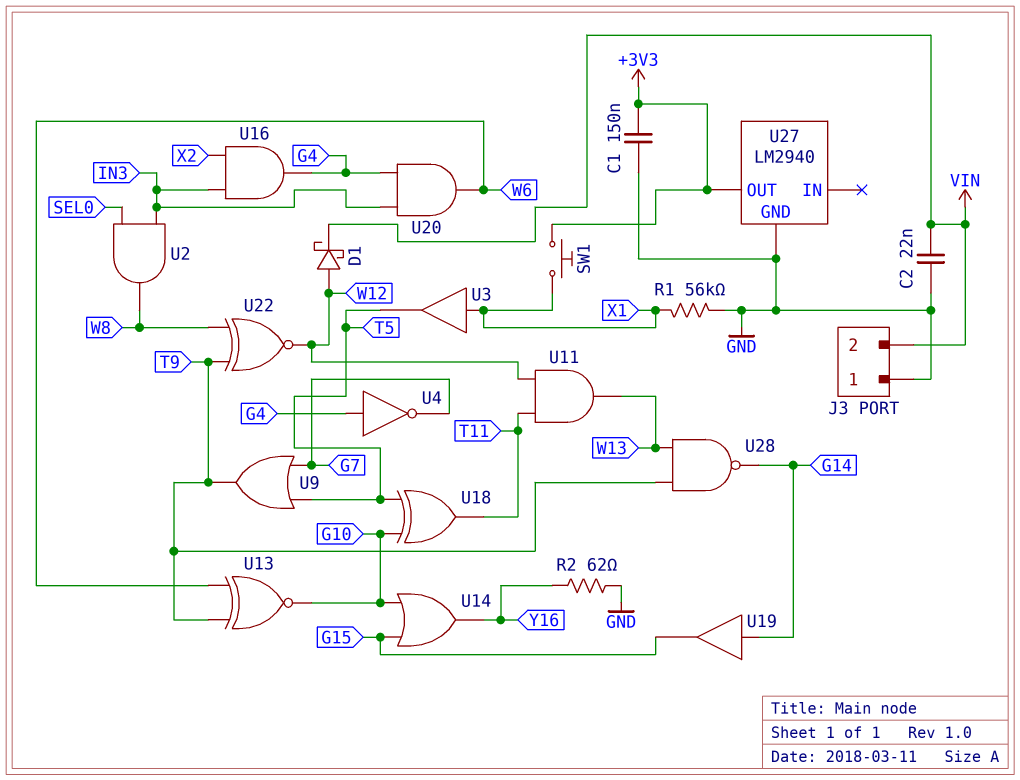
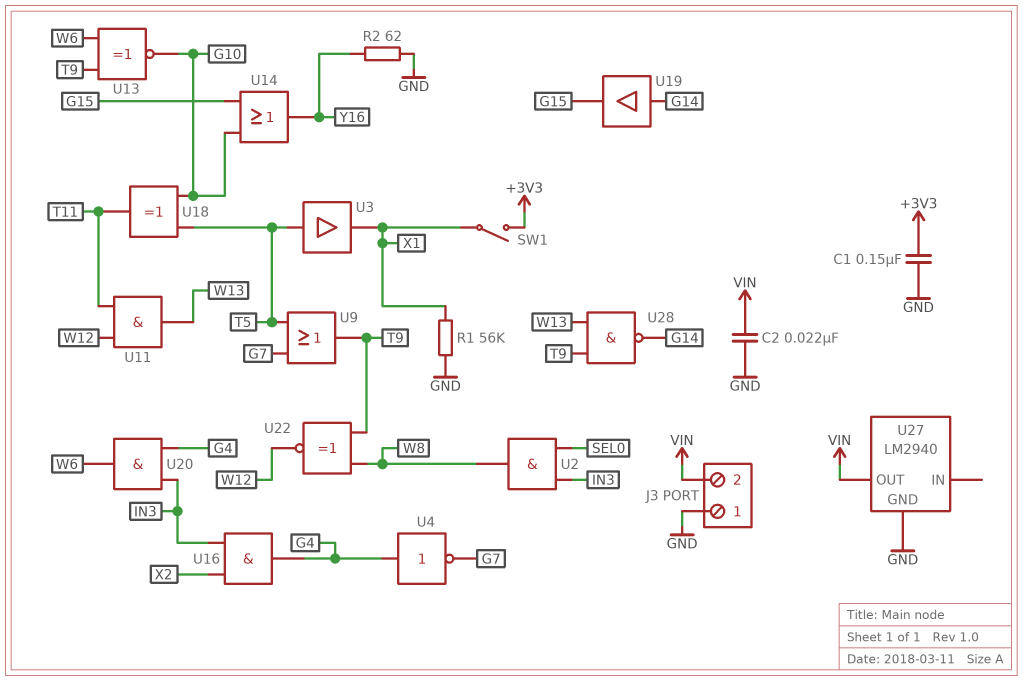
D1: schottky (A W12, K VIN) -> none
SW1: button (+3V3, X1) -> switch (+3V3, X1)
U3: buffer (in X1, out T5) -> buffer (in T5, out X1)
U27 pin OUT: +3V3 -> VIN

